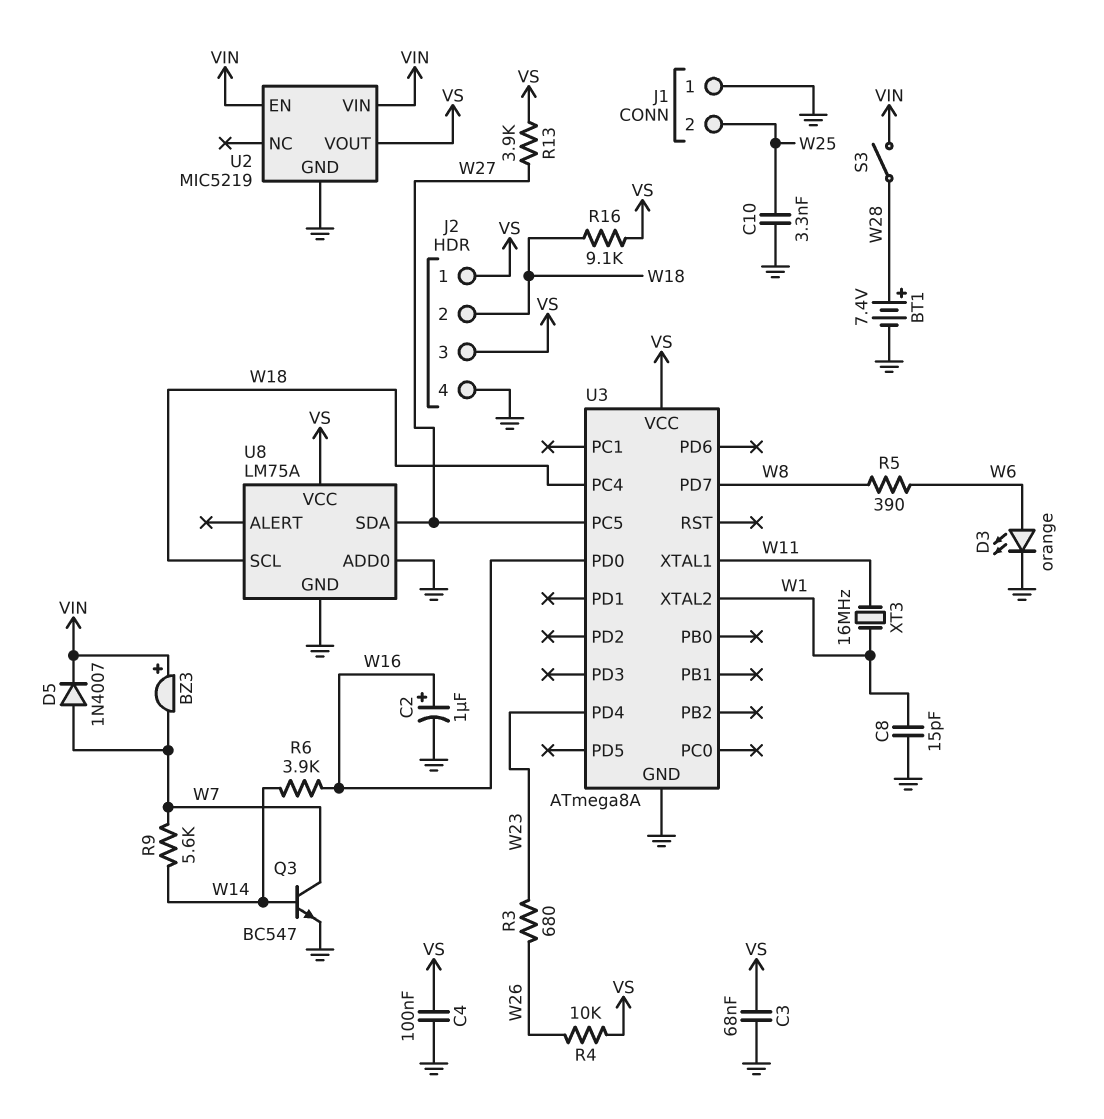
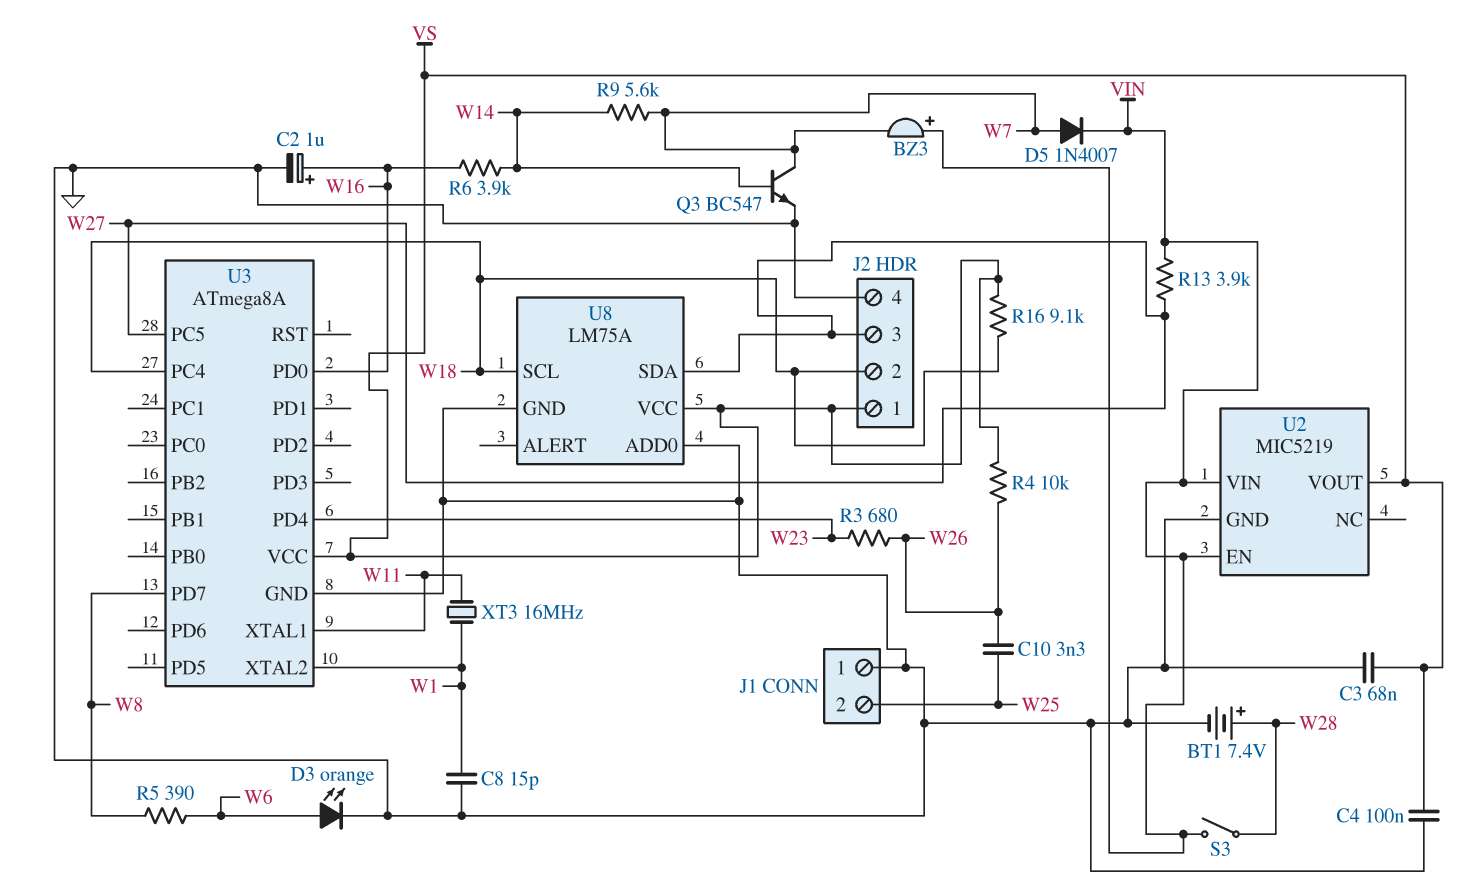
C10: 3.3nF (GND, W25) -> 3.3nF (W25, W26)
J2 pin 3: VS -> W27
R13: 3.9k (VS, W27) -> 3.9k (VIN, W27)

